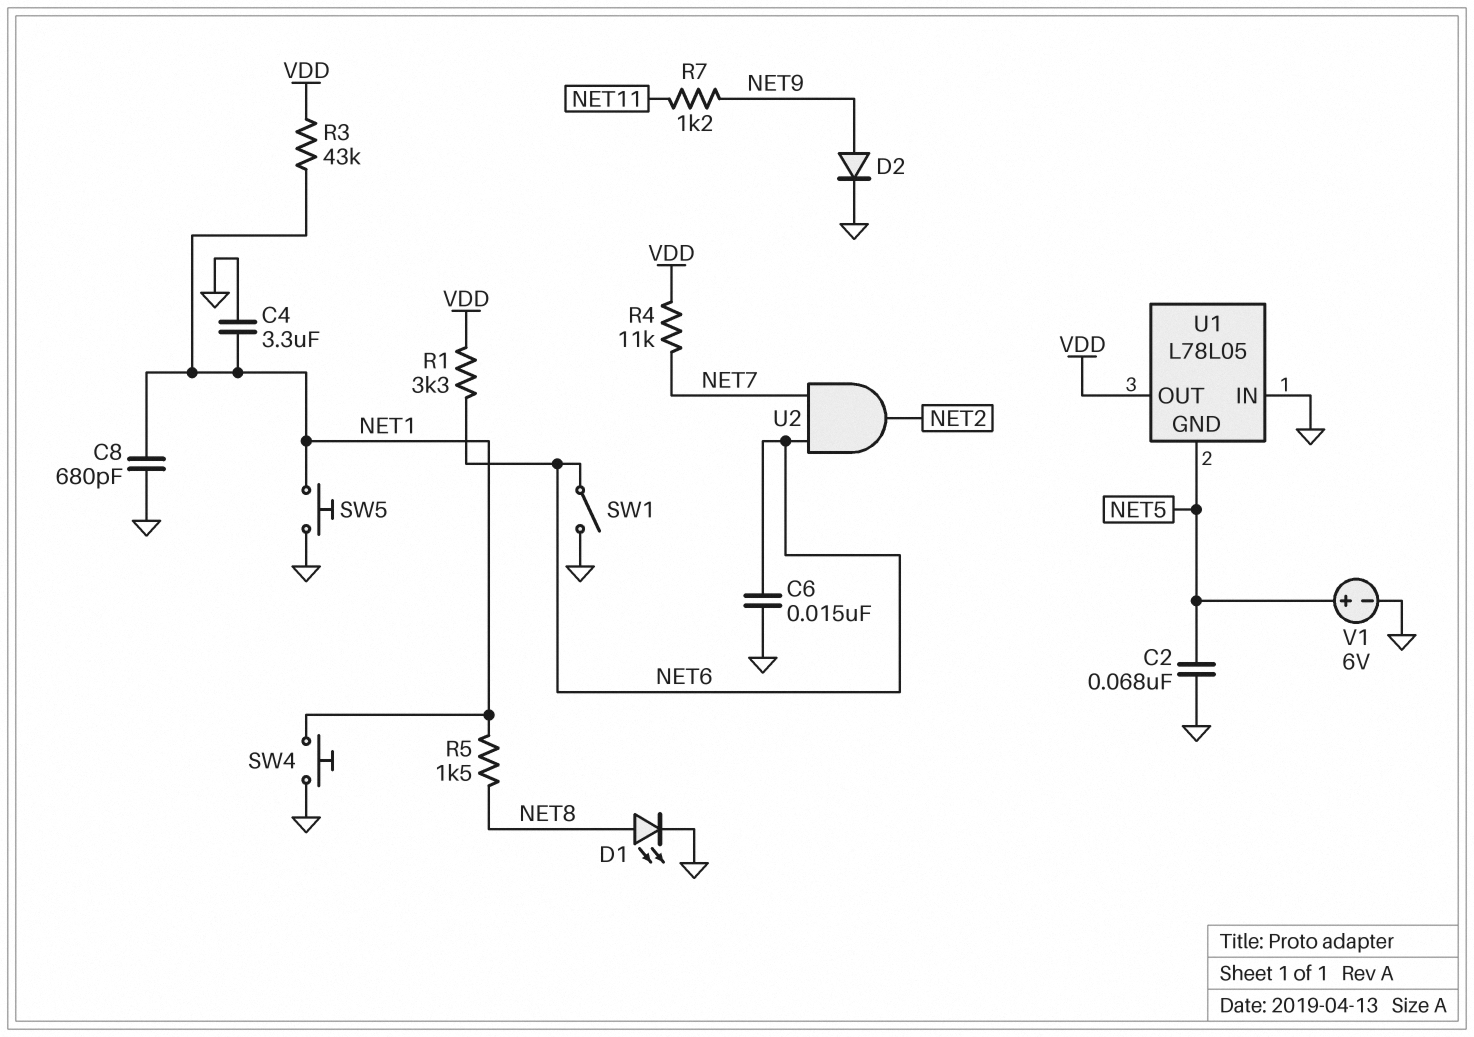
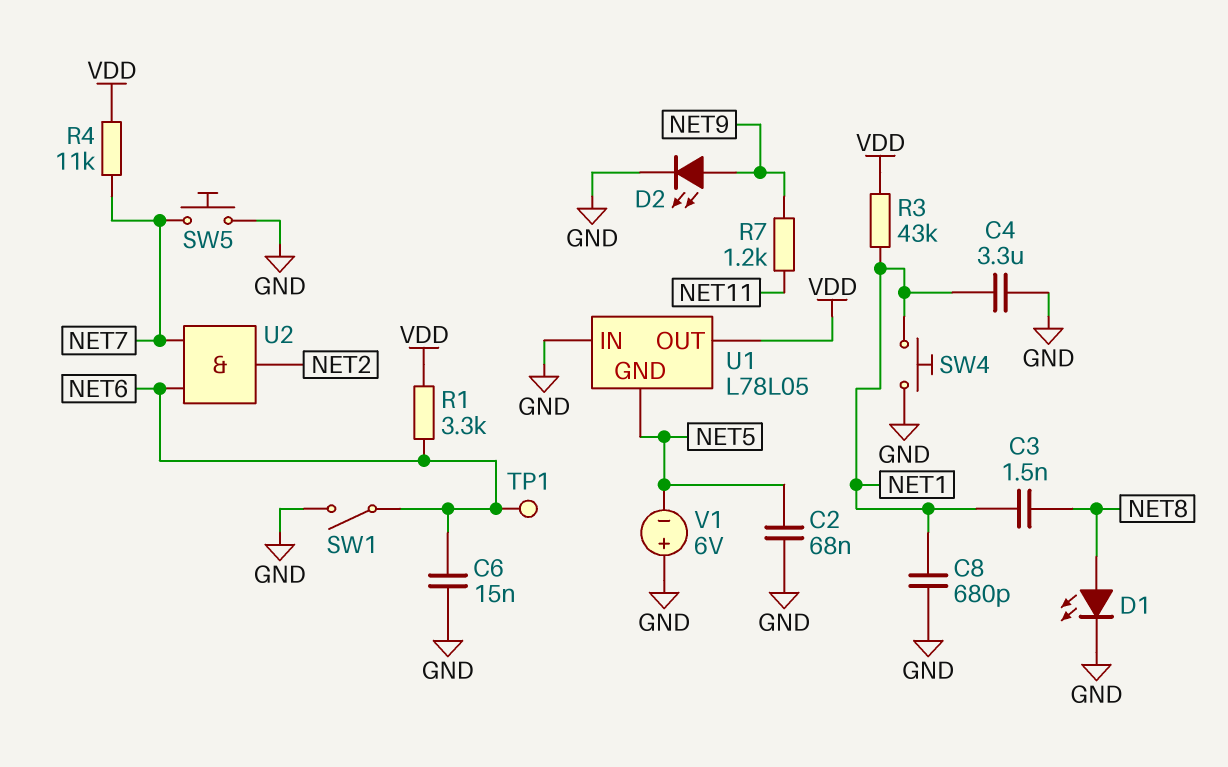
C3: none -> 1.5nF (NET1, NET8)
D2: diode (A NET9, K GND) -> LED (A NET9, K GND)
R5: 1.5k (NET1, NET8) -> none
SW5: button (GND, NET1) -> button (GND, NET7)
TP1: none -> test point (NET6)
V1: 6V (plus NET5, minus GND) -> 6V (plus GND, minus NET5)

